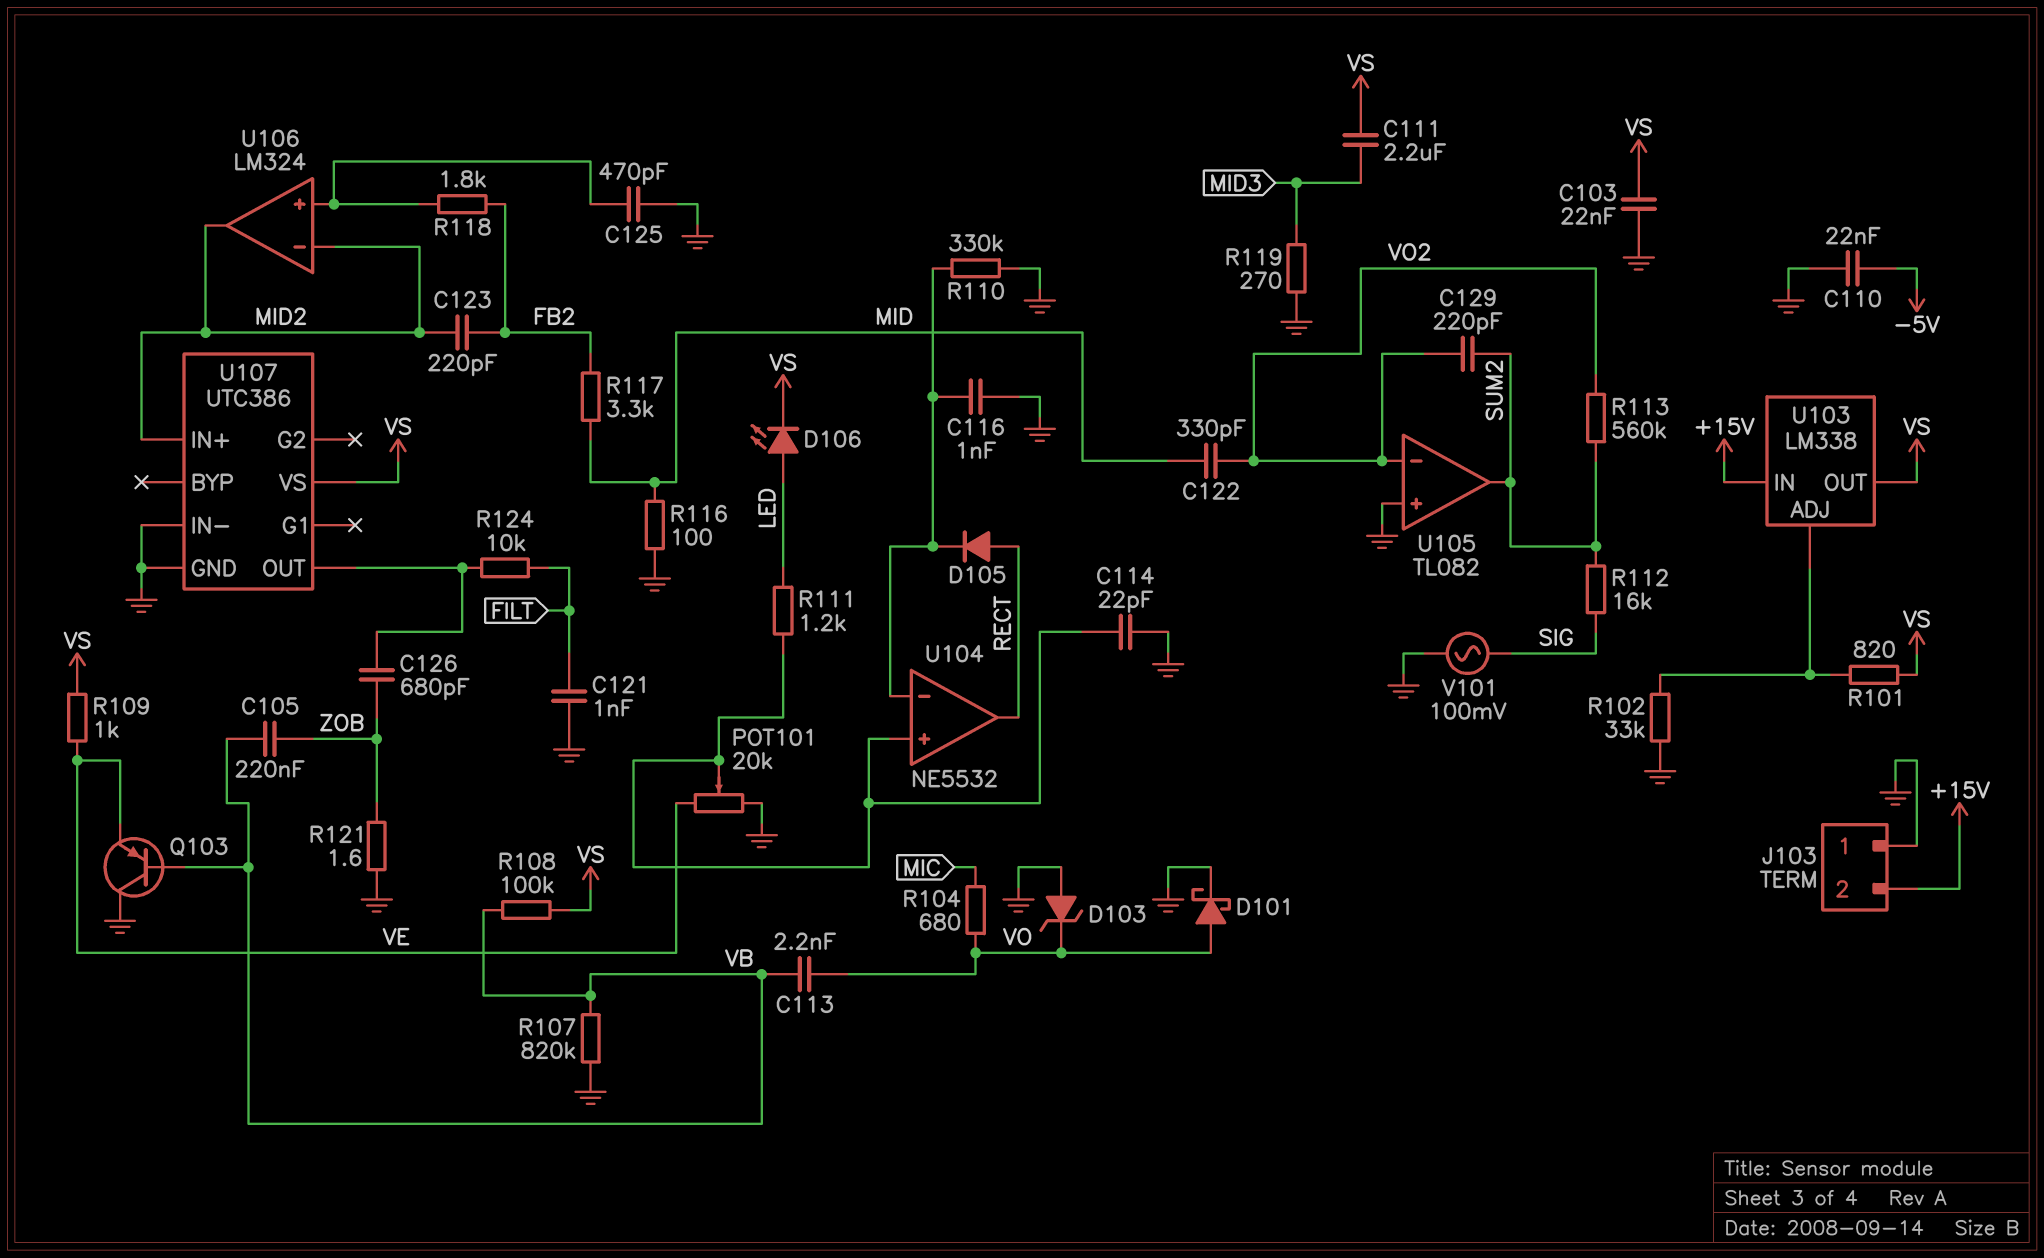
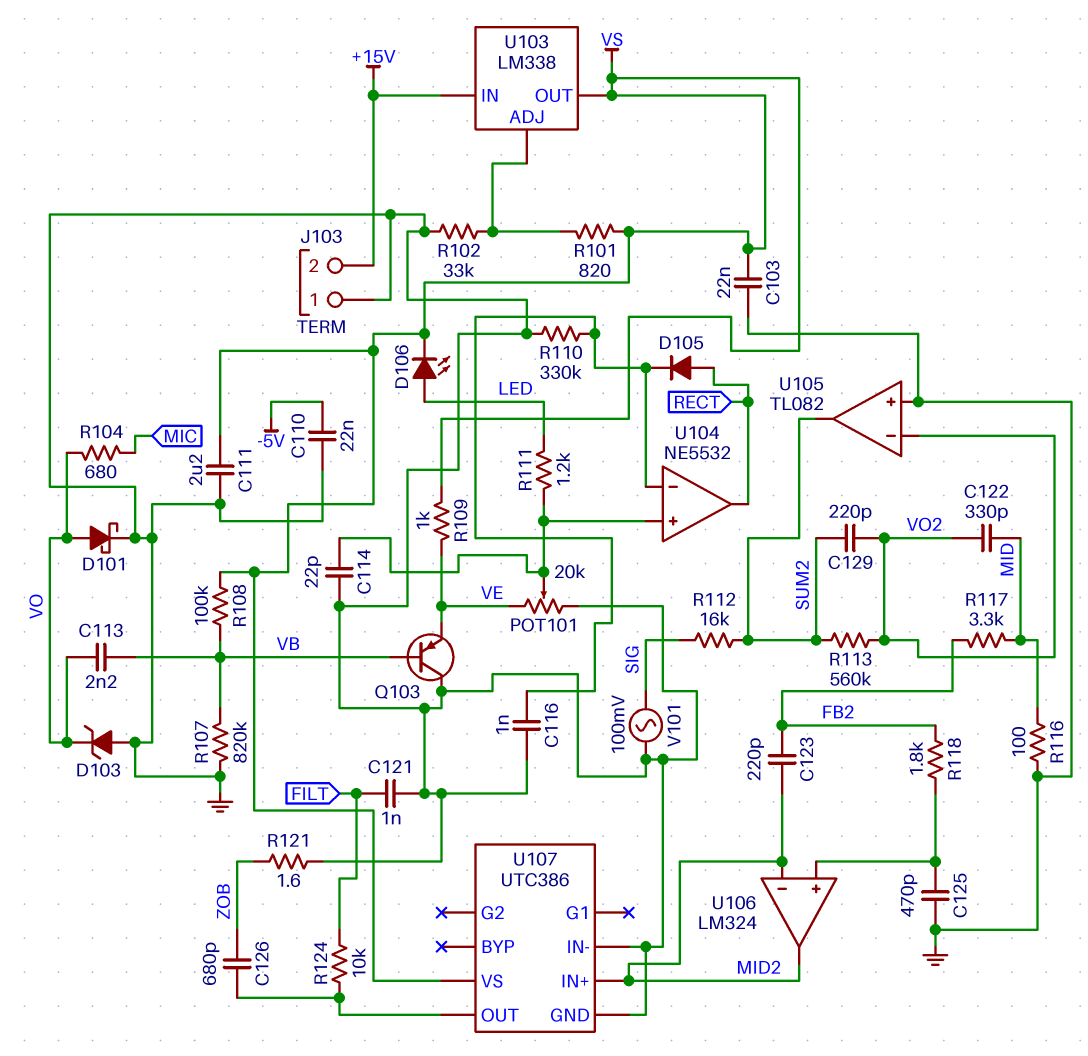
C105: 220nF (VB, ZOB) -> none
C111: 2.2uF (MID3, VS) -> 2.2uF (GND, VS)
R119: 270 (GND, MID3) -> none

